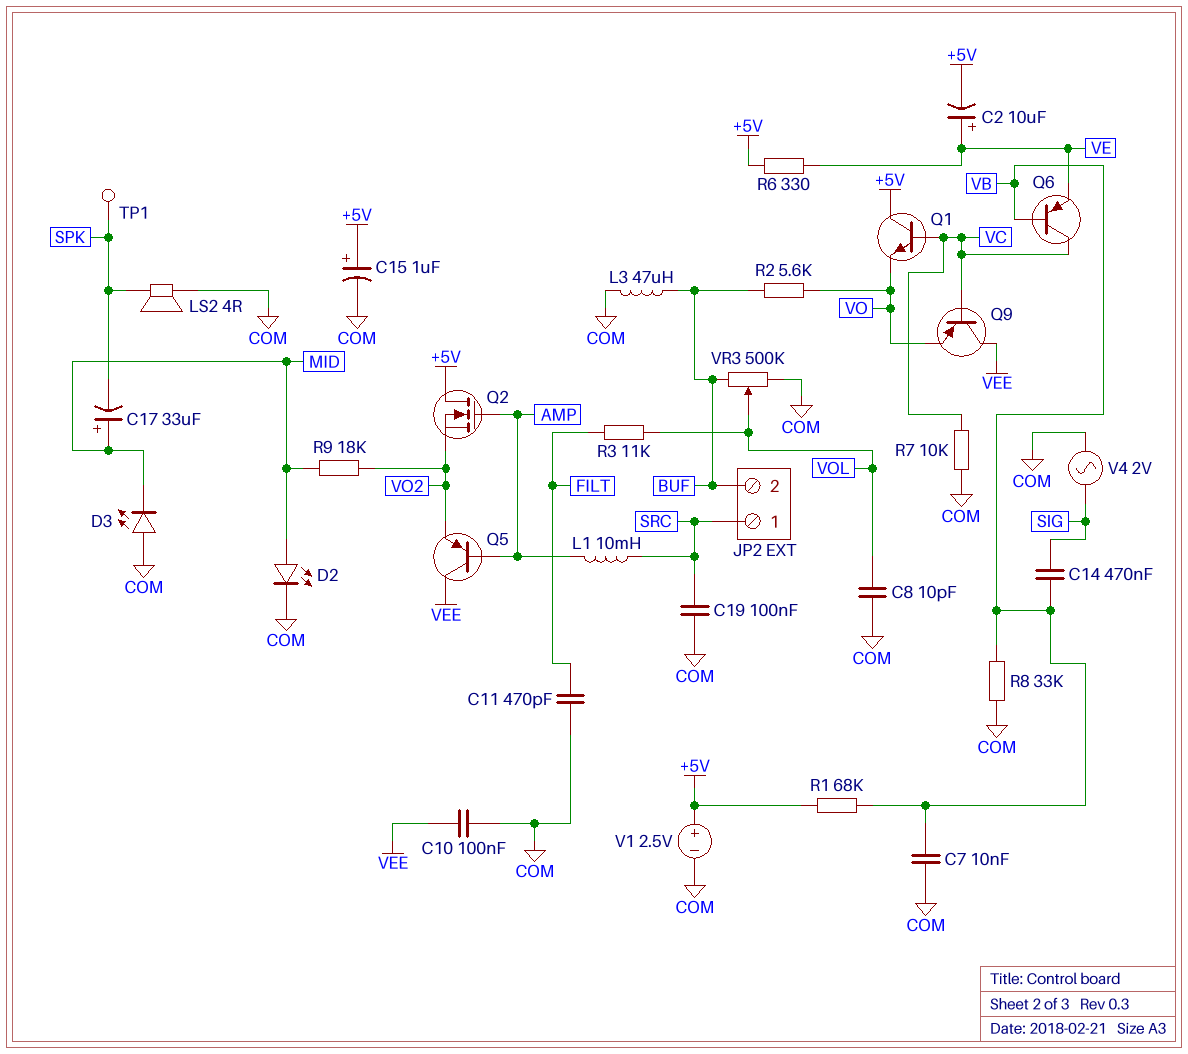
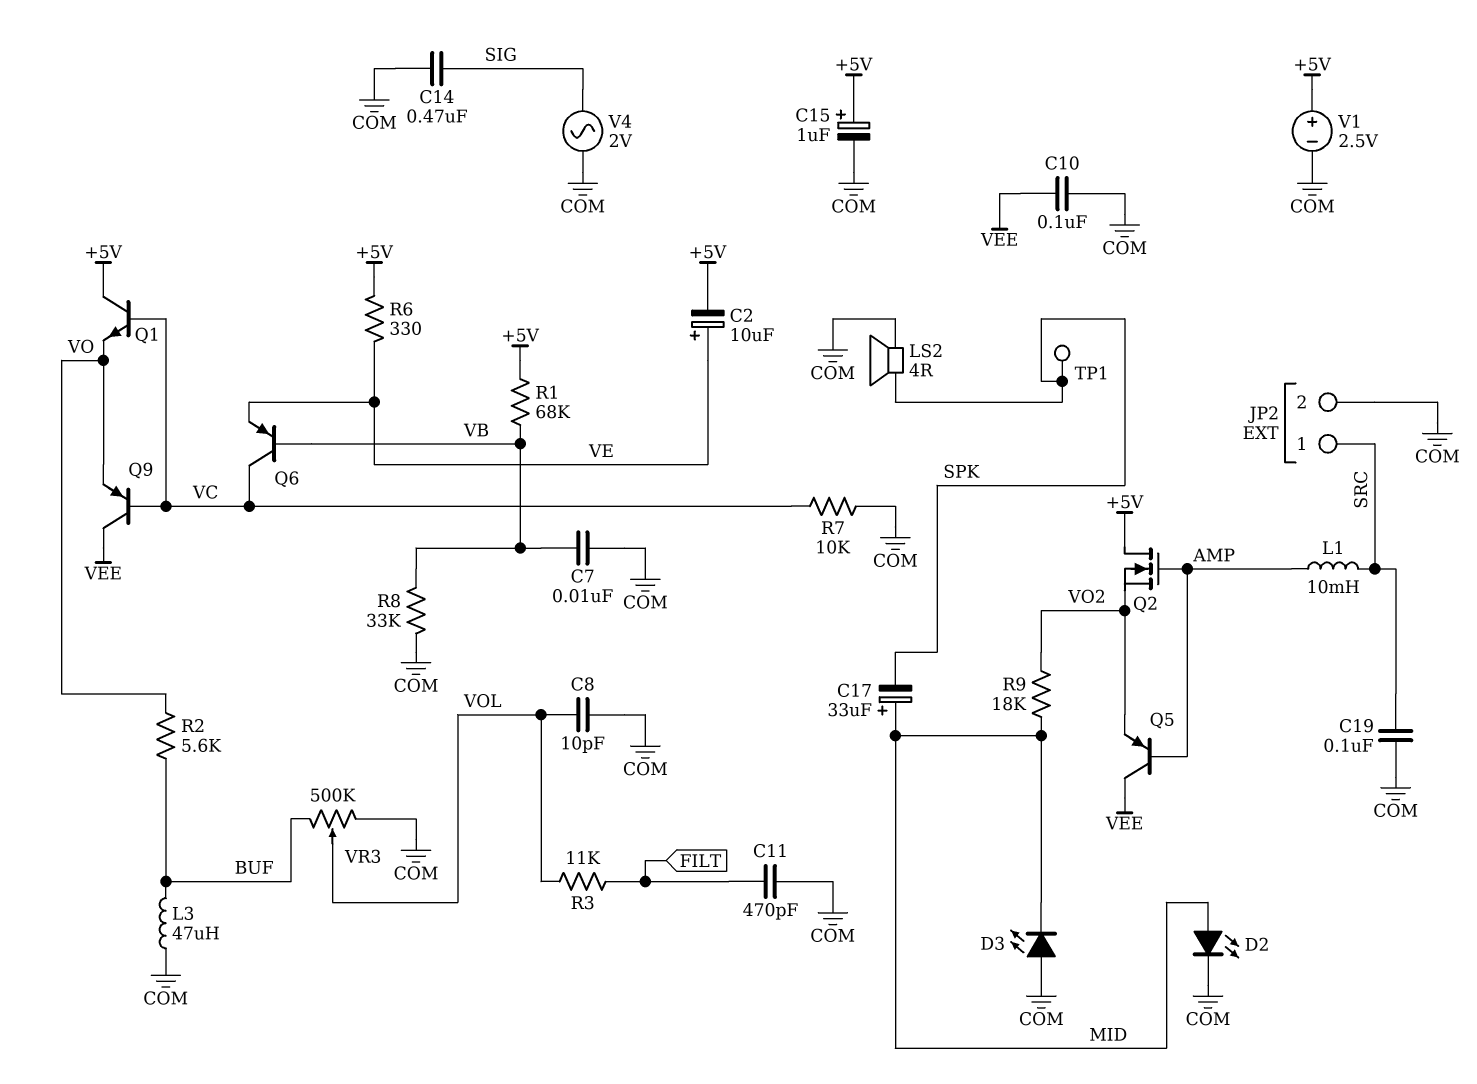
C14: 470nF (SIG, VB) -> 470nF (COM, SIG)
JP2 pin 2: BUF -> COM

